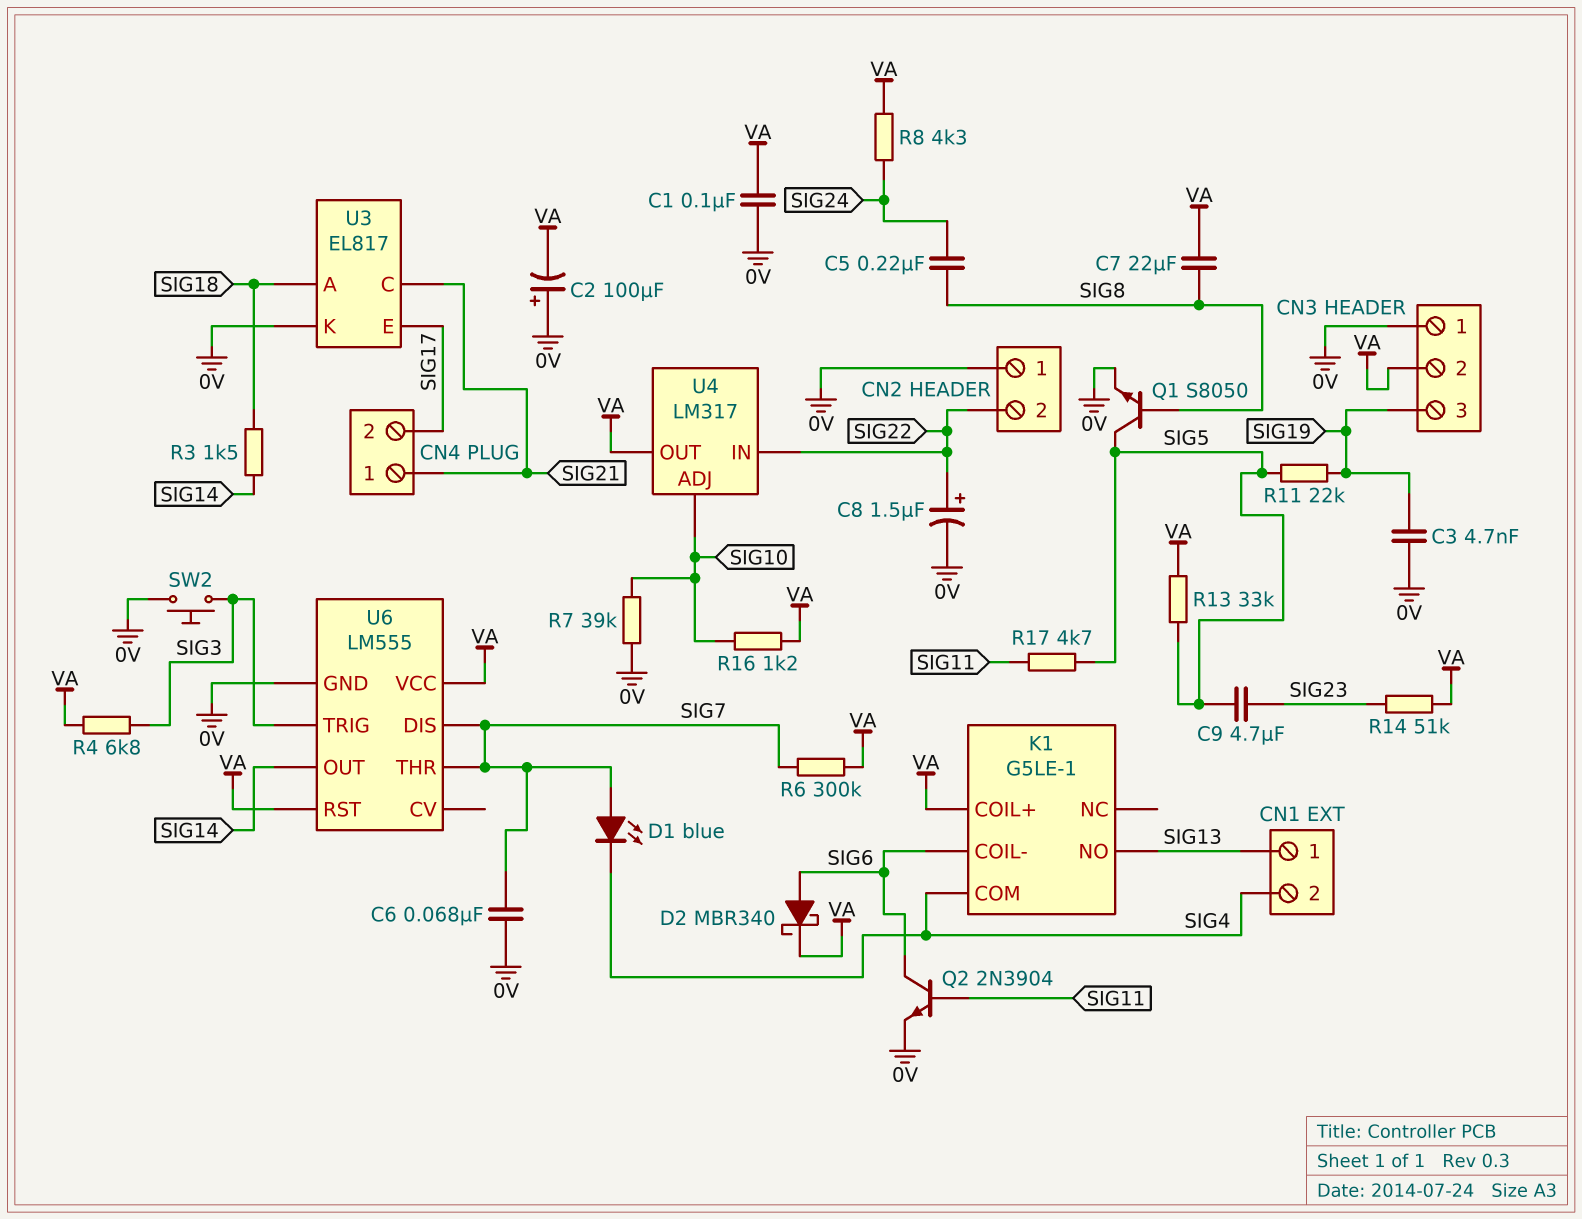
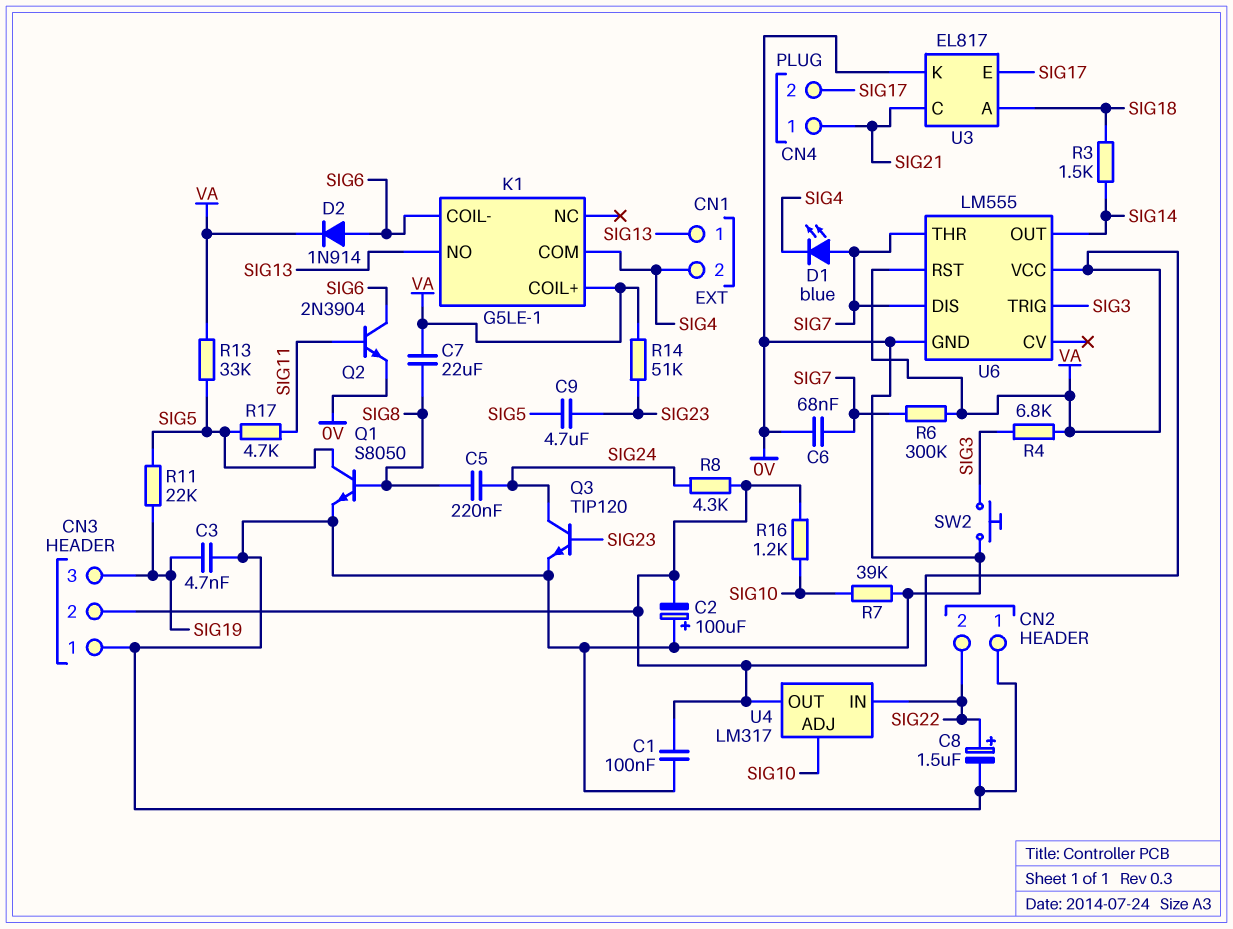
D2: schottky MBR340 (A SIG6, K VA) -> diode 1N914 (A SIG6, K VA)
Q3: none -> NPN TIP120 (B SIG23, C SIG24, E 0V)

